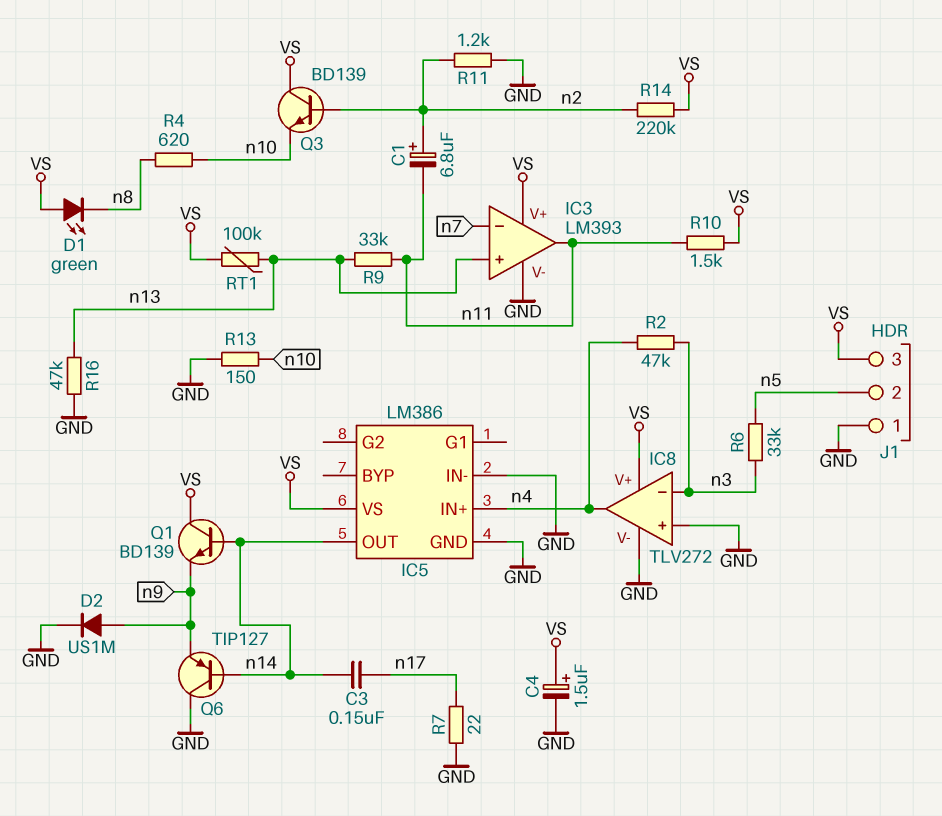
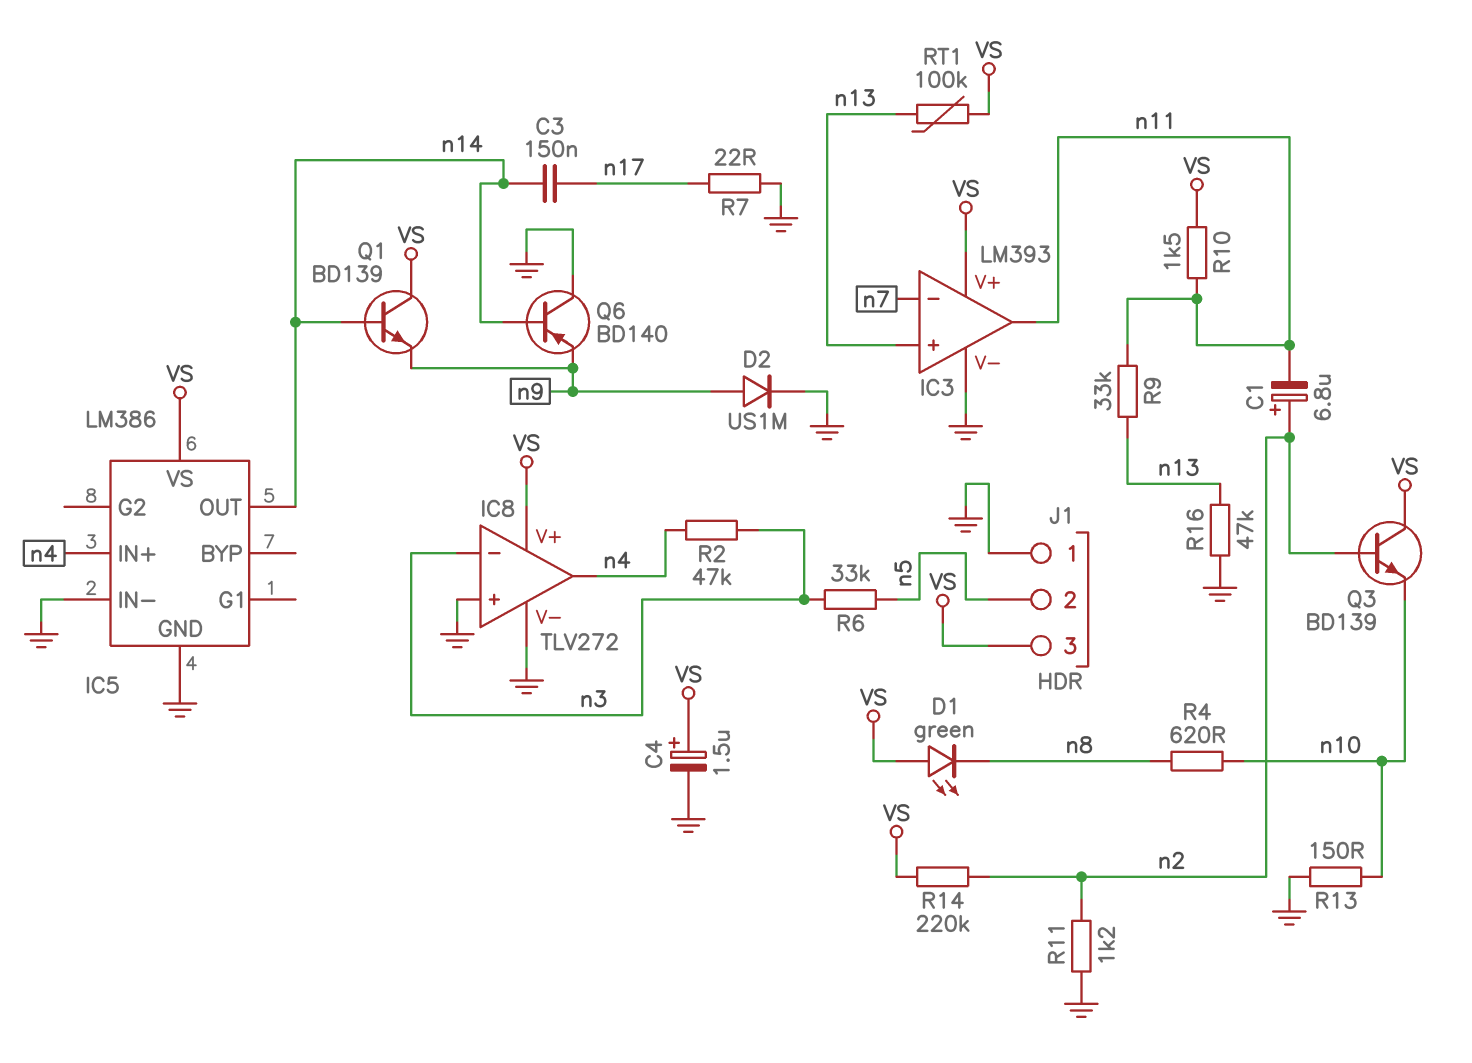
Q6: PNP TIP127 (B n14, C GND, E n9) -> PNP BD140 (B n14, C GND, E n9)

